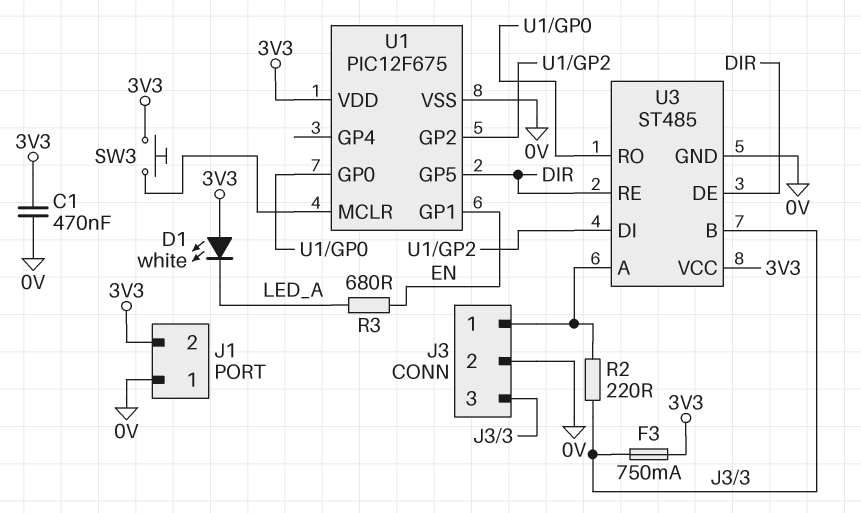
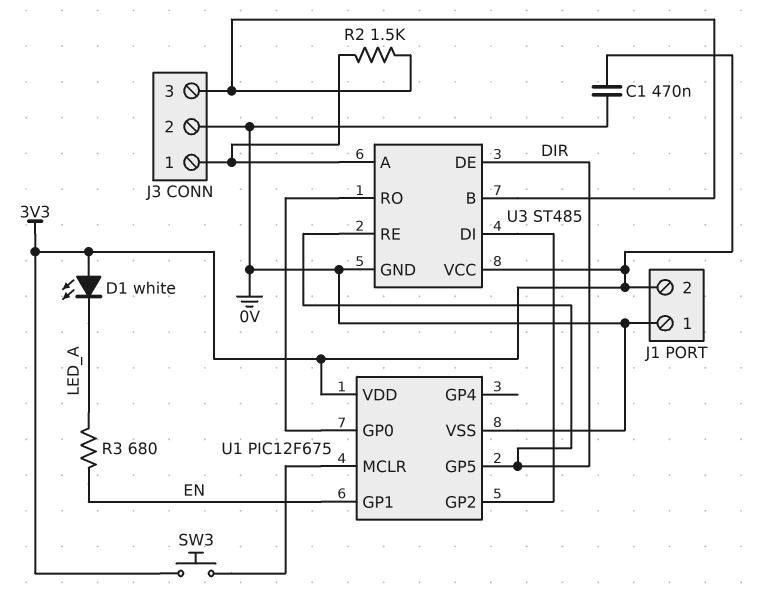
F3: 750mA (3V3, J3/3) -> none
R2: 220 (J3/1, J3/3) -> 1.5k (J3/1, J3/3)

